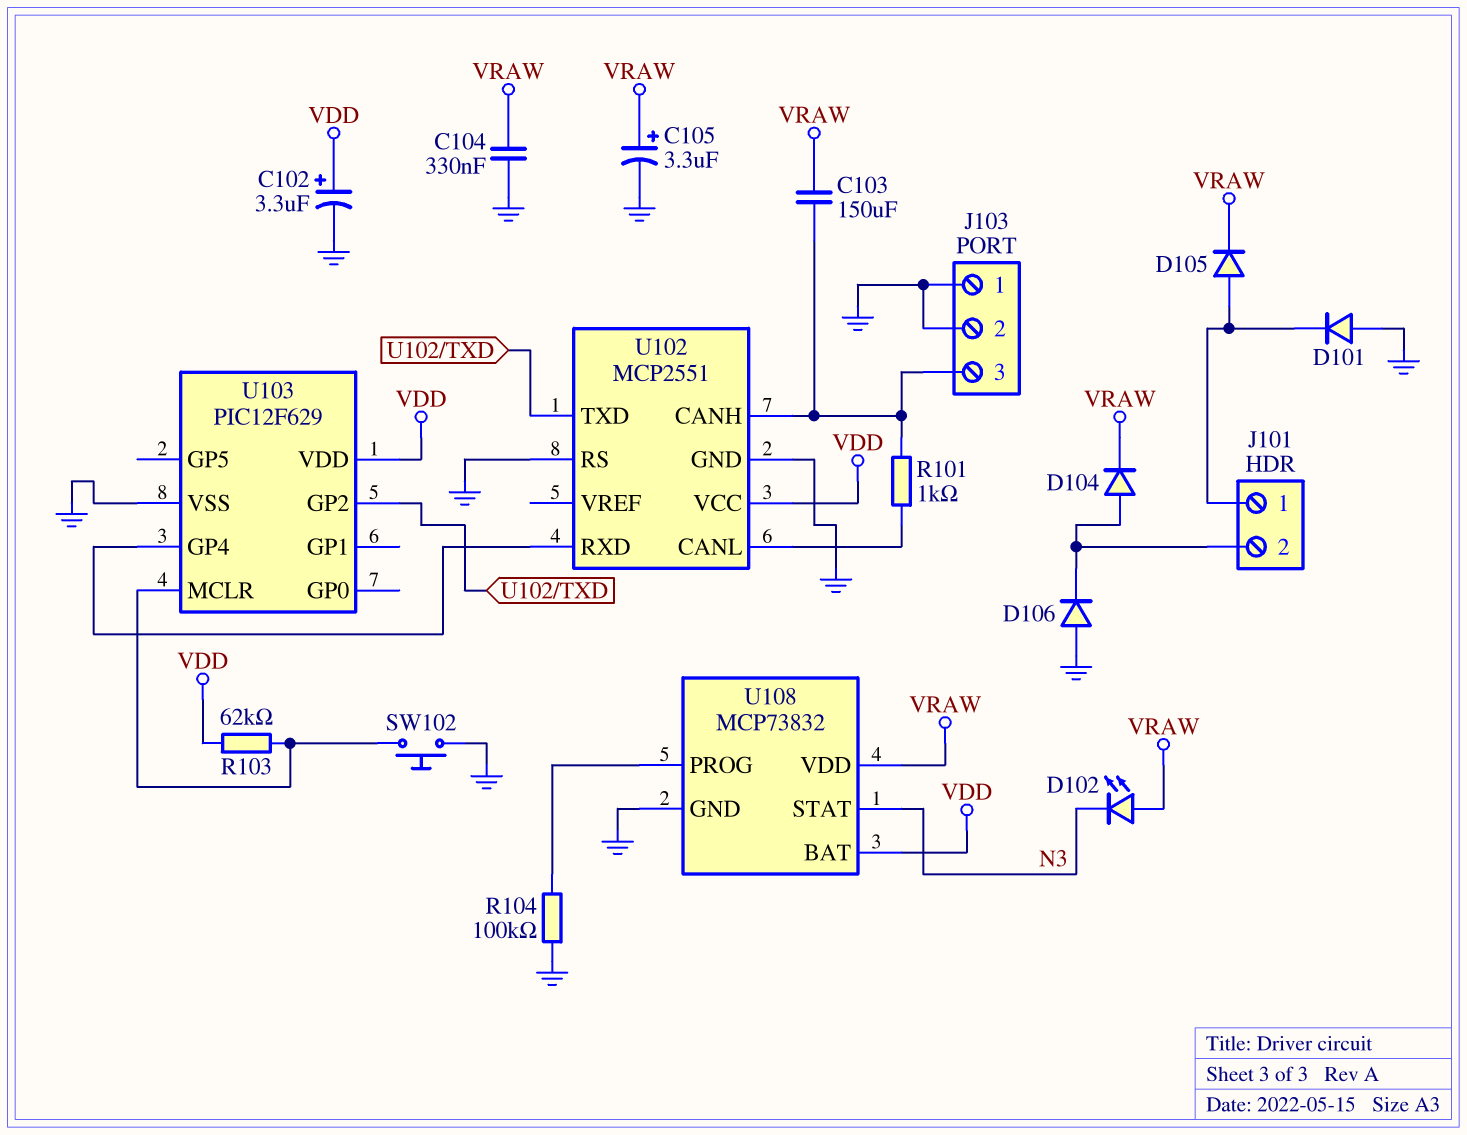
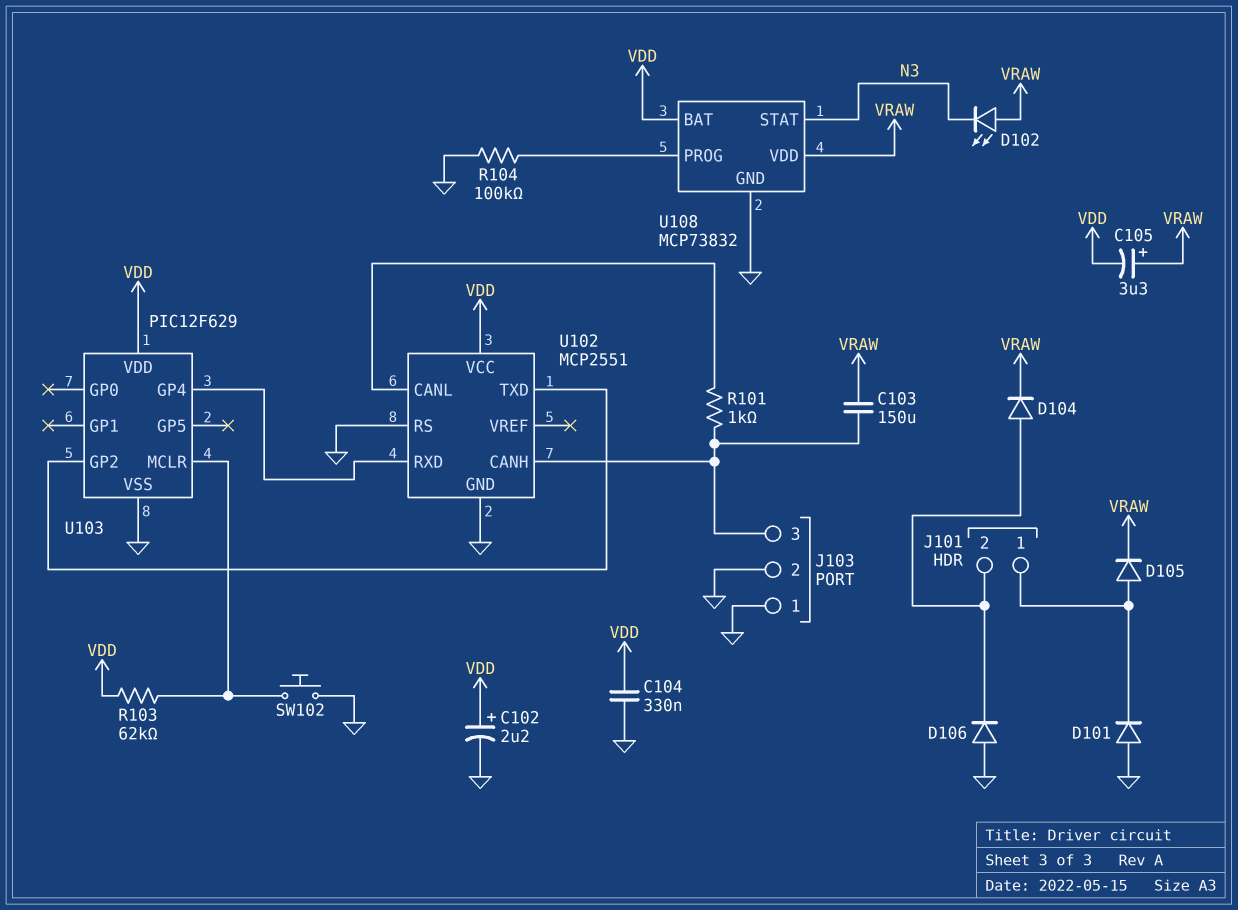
C102: 3.3uF (plus VDD, minus GND) -> 2.2uF (plus VDD, minus GND)
C104: 330nF (GND, VRAW) -> 330nF (GND, VDD)
C105: 3.3uF (plus VRAW, minus GND) -> 3.3uF (plus VRAW, minus VDD)

